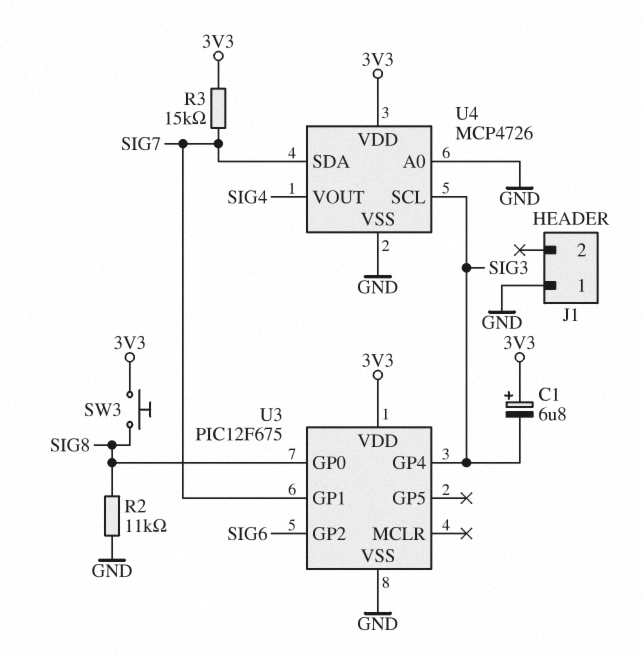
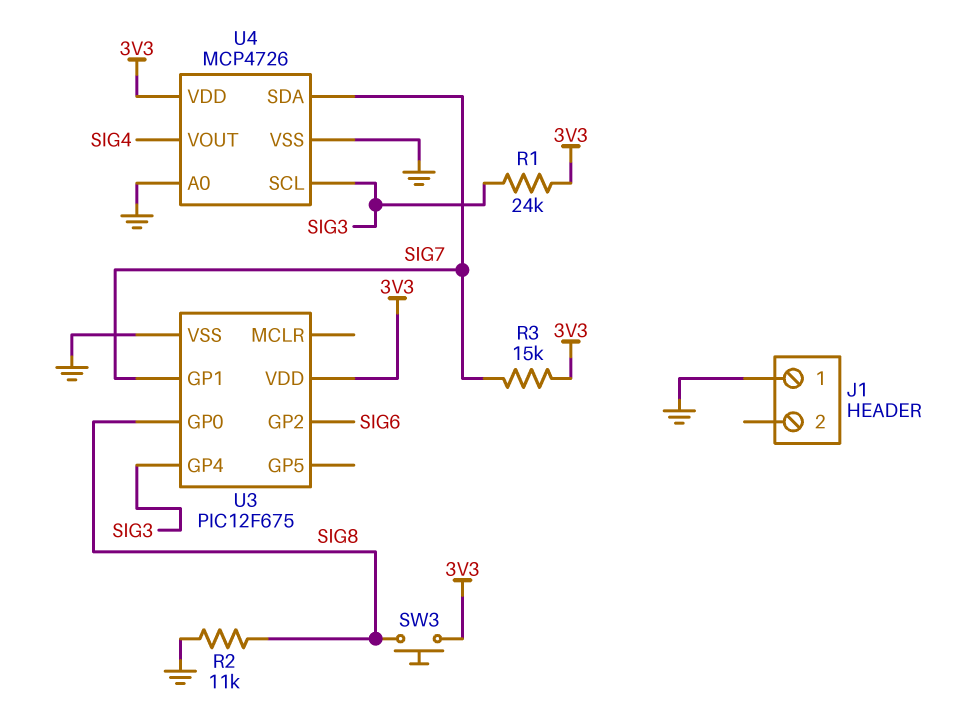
C1: 6.8uF (plus 3V3, minus SIG3) -> none
R1: none -> 24k (3V3, SIG3)

